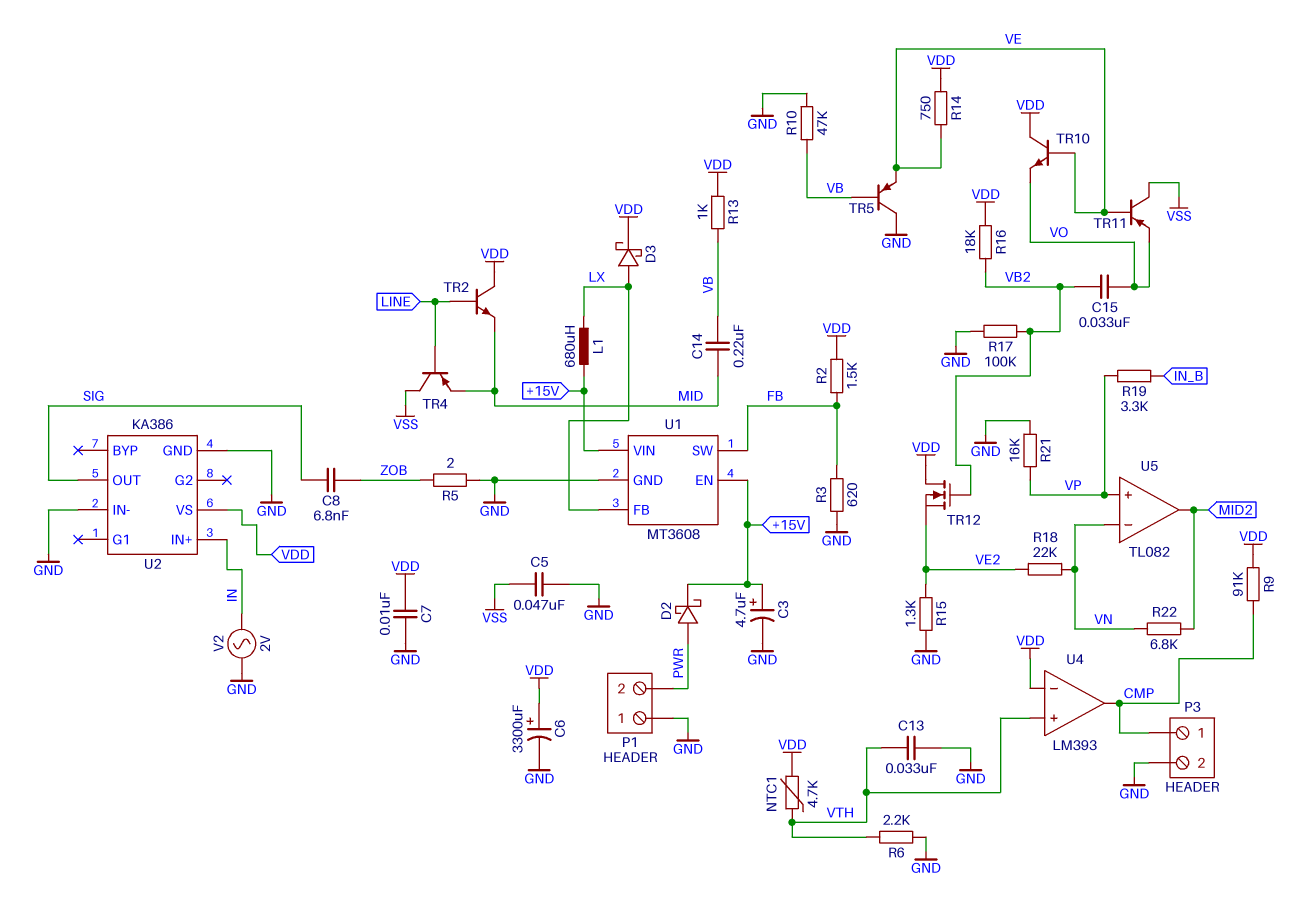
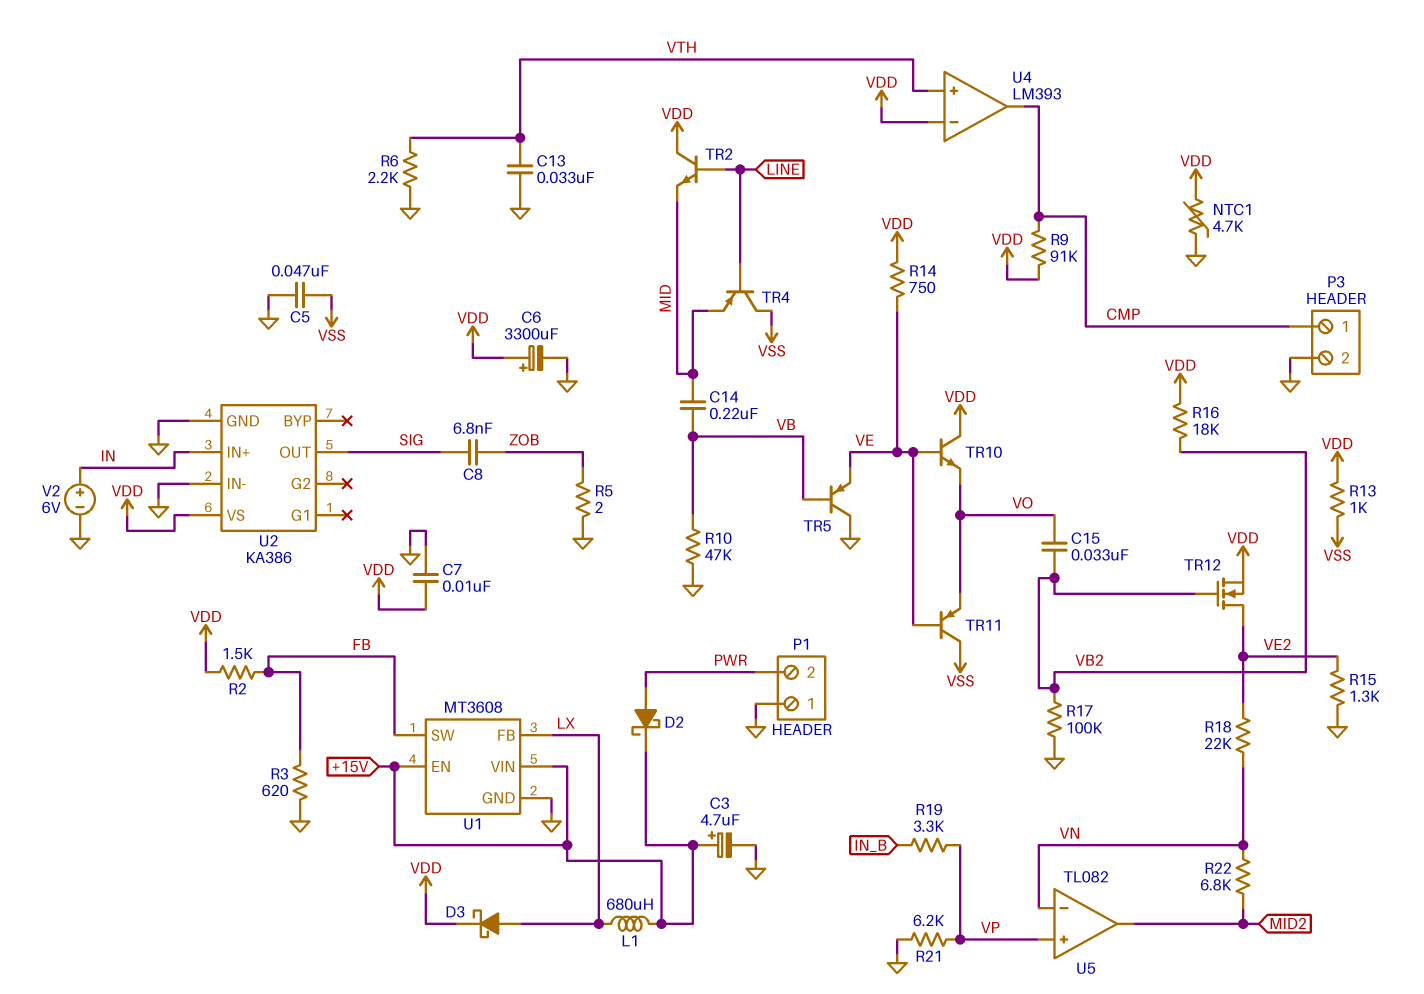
NTC1: 4.7k (VDD, VTH) -> 4.7k (GND, VDD)
R13: 1k (VB, VDD) -> 1k (VDD, VSS)
R21: 16k (GND, VP) -> 6.2k (GND, VP)
TR12: NMOS (G VB2, D VDD, S VE2) -> NMOS (G VB2, D VE2, S VDD)
V2: AC 2V (GND, IN) -> 6V (plus IN, minus GND)

